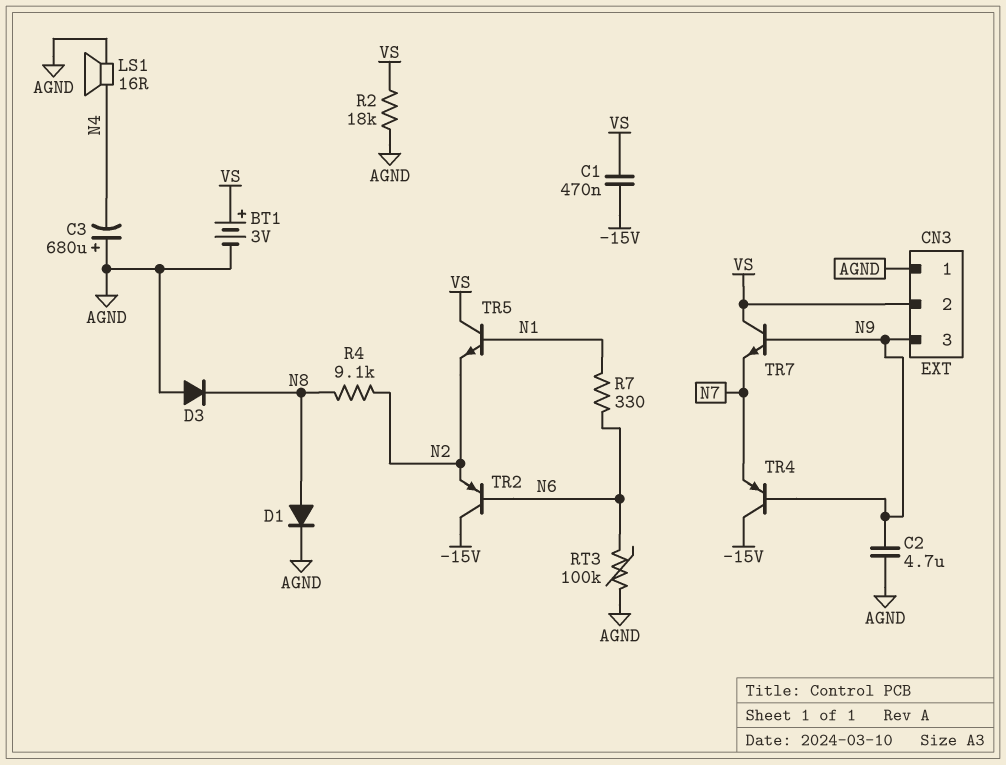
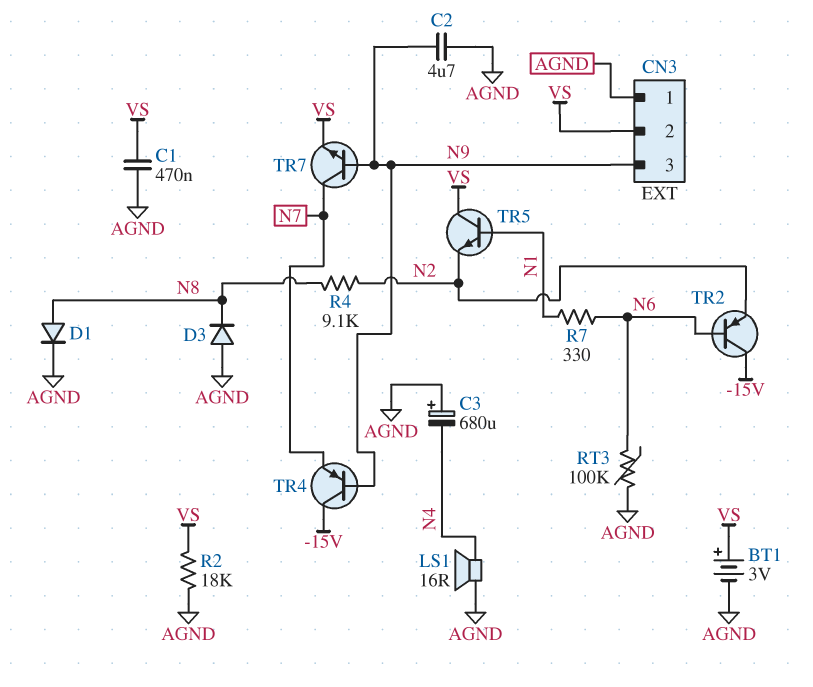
C1: 470nF (-15V, VS) -> 470nF (AGND, VS)
TR7: NPN (B N9, C VS, E N7) -> NPN (B N9, C N7, E VS)

